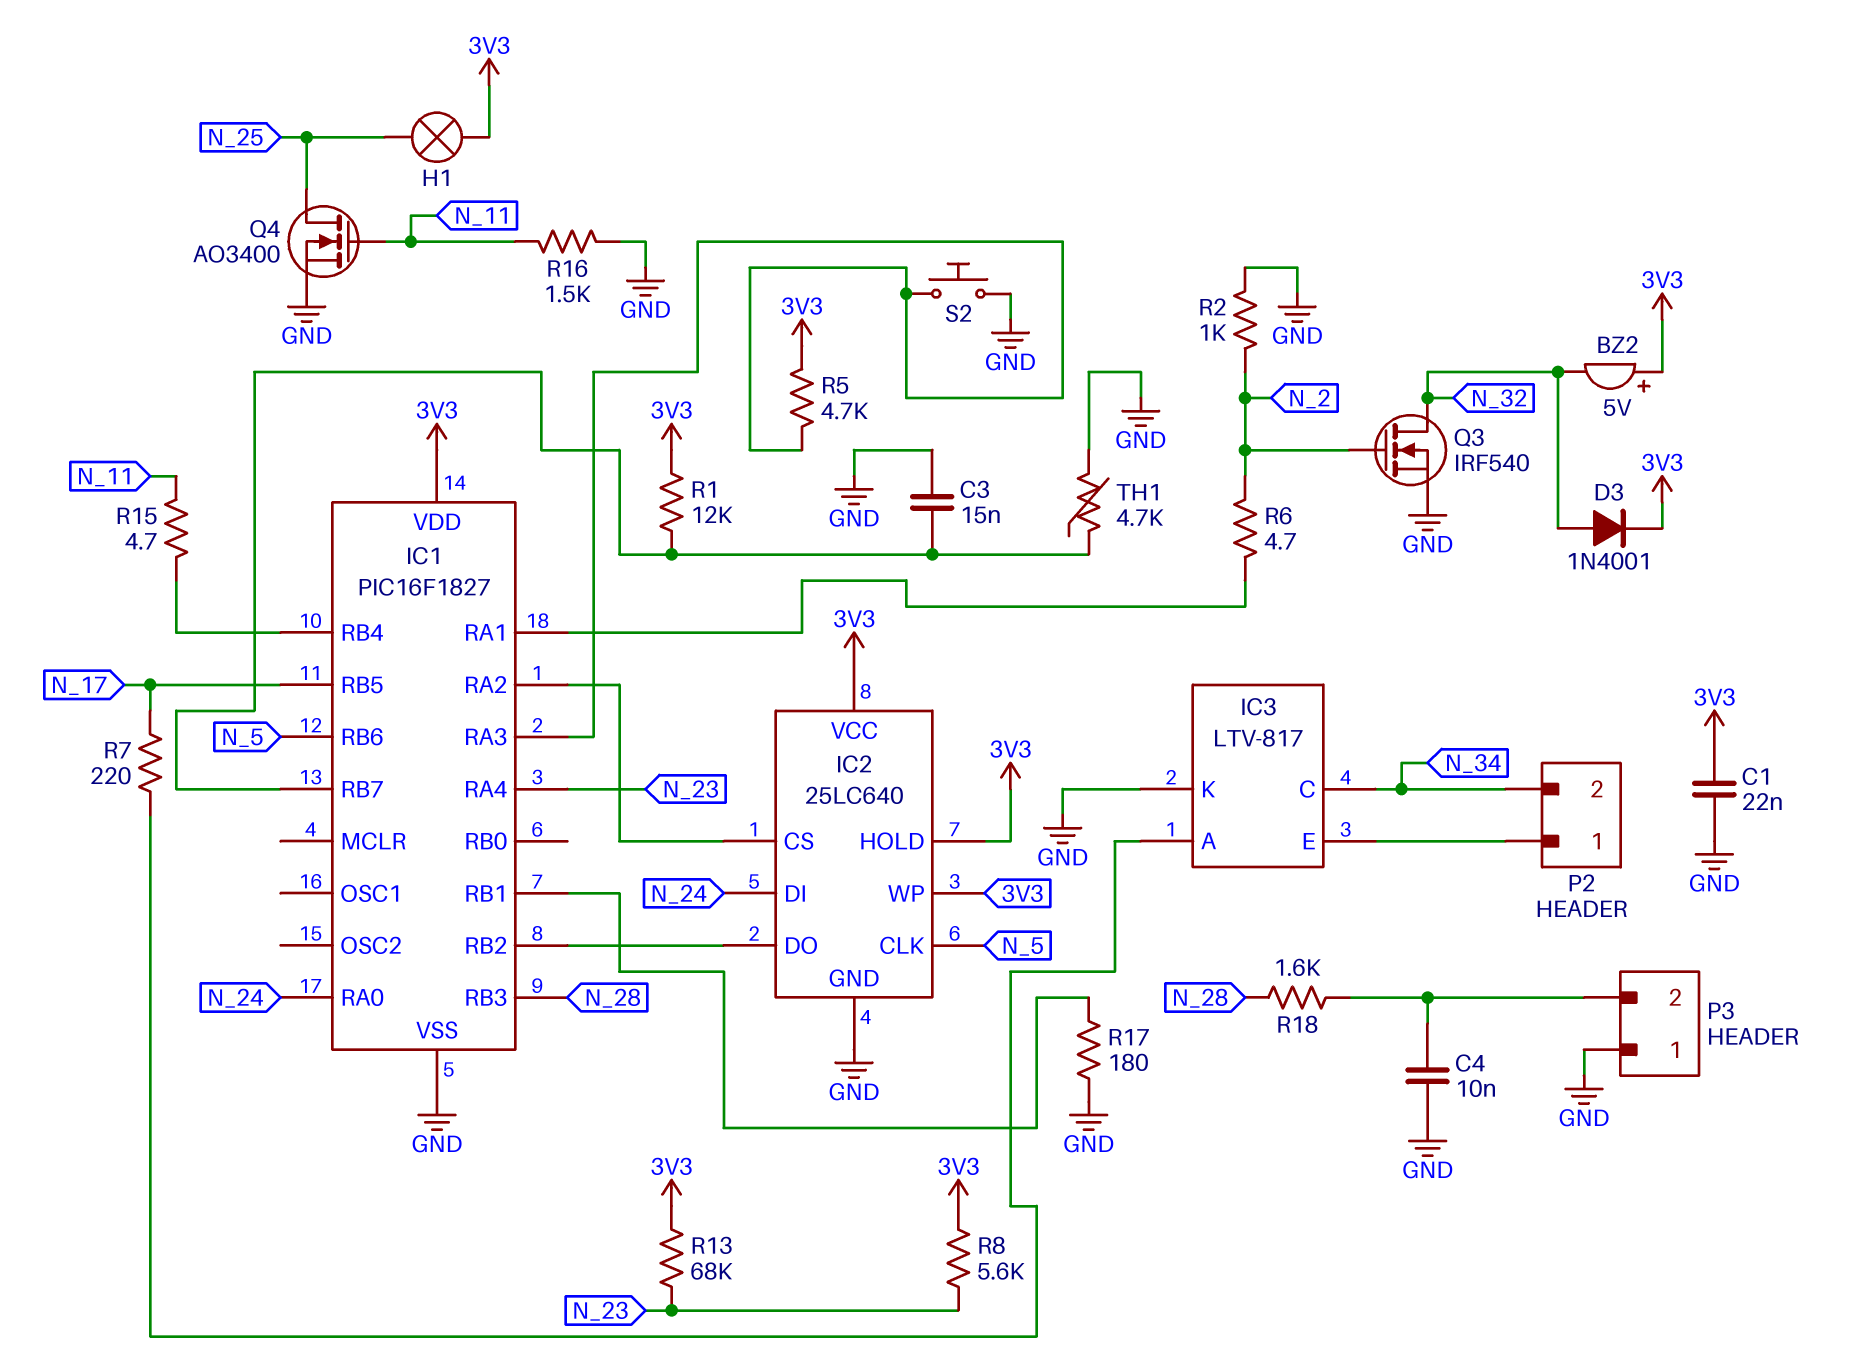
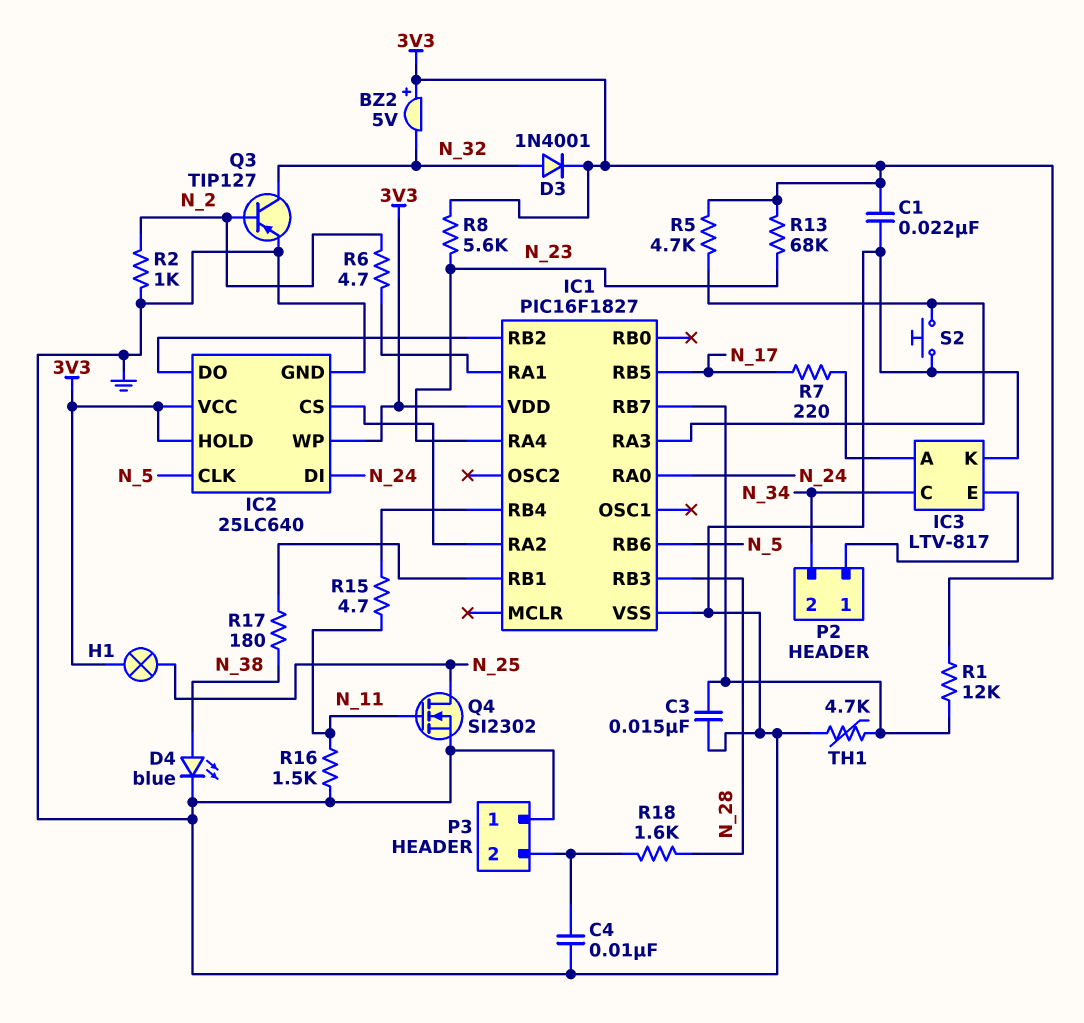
D4: none -> LED blue (A N_38, K GND)
Q3: NMOS IRF540 (G N_2, D N_32, S GND) -> PNP TIP127 (B N_2, C N_32, E GND)
Q4: NMOS AO3400 (G N_11, D N_25, S GND) -> NMOS SI2302 (G N_11, D N_25, S GND)
R17: 180 (GND, IC1/RB1) -> 180 (IC1/RB1, N_38)

